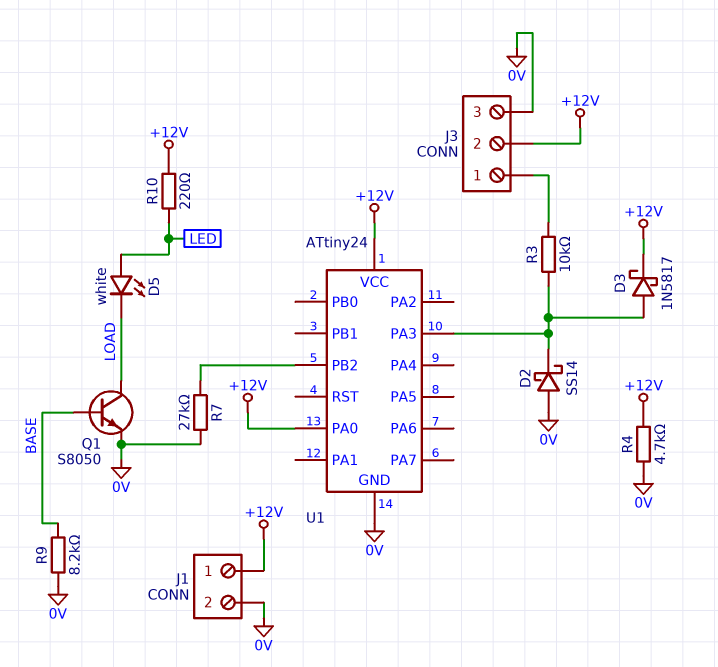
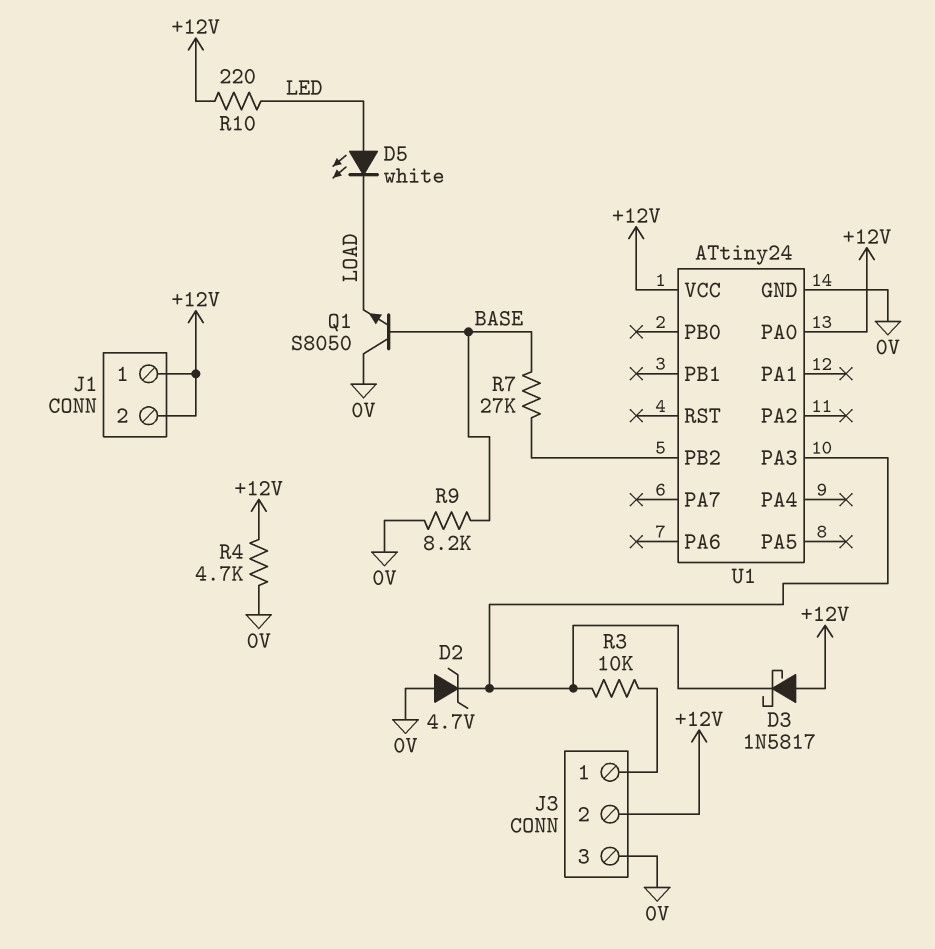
D2: schottky SS14 (A 0V, K U1/PA3) -> zener 4.7V (A 0V, K U1/PA3)
D3: schottky 1N5817 (A U1/PA3, K +12V) -> schottky 1N5817 (A +12V, K U1/PA3)
J1 pin 2: 0V -> +12V
Q1: NPN S8050 (B BASE, C LOAD, E 0V) -> NPN S8050 (B BASE, C 0V, E LOAD)
R7: 27k (0V, U1/PB2) -> 27k (BASE, U1/PB2)

